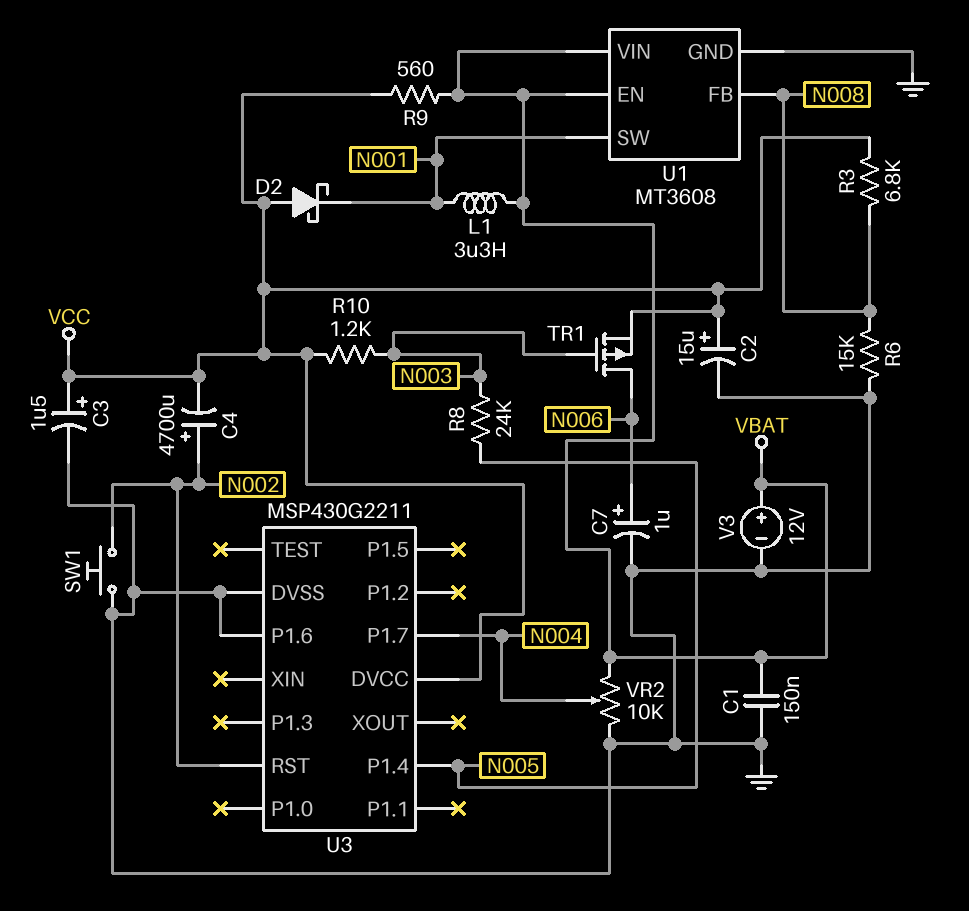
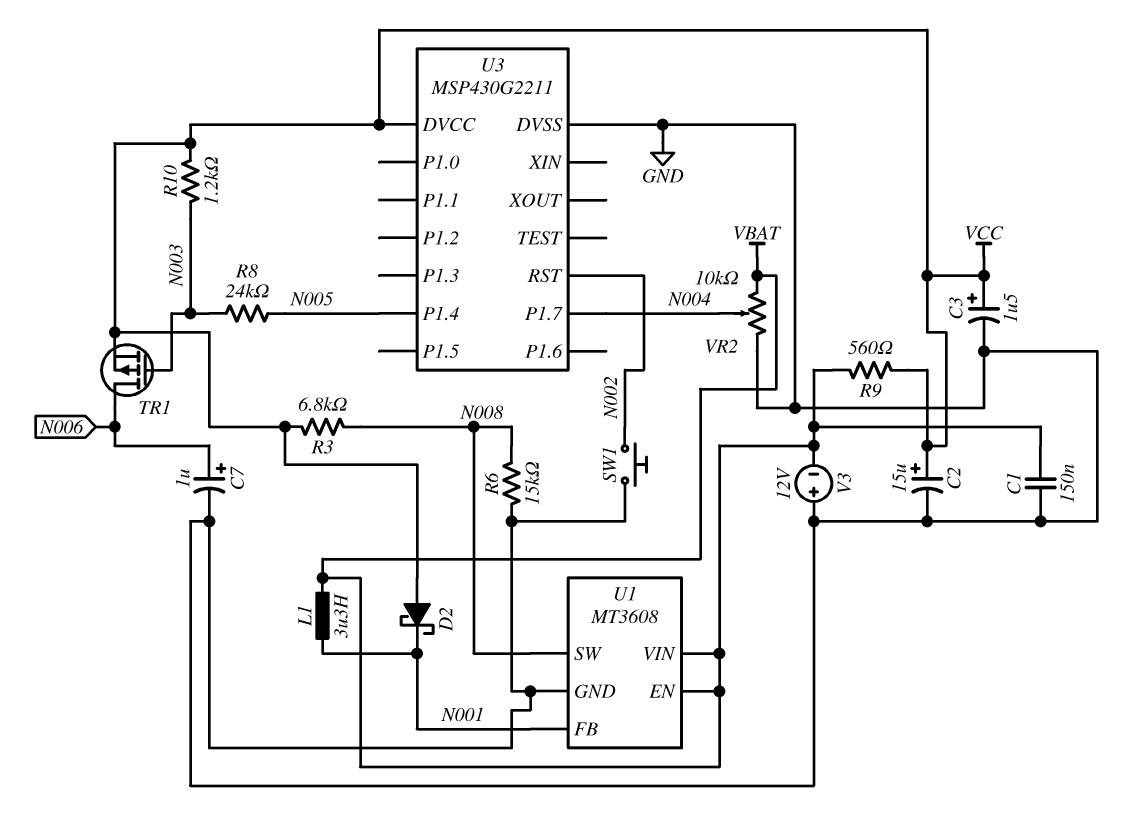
C4: 4700uF (plus N002, minus VCC) -> none
U1 pin FB: N008 -> N001
U1 pin SW: N001 -> N008
U3 pin P1.6: GND -> none
V3: 12V (plus VBAT, minus GND) -> 12V (plus GND, minus VBAT)

